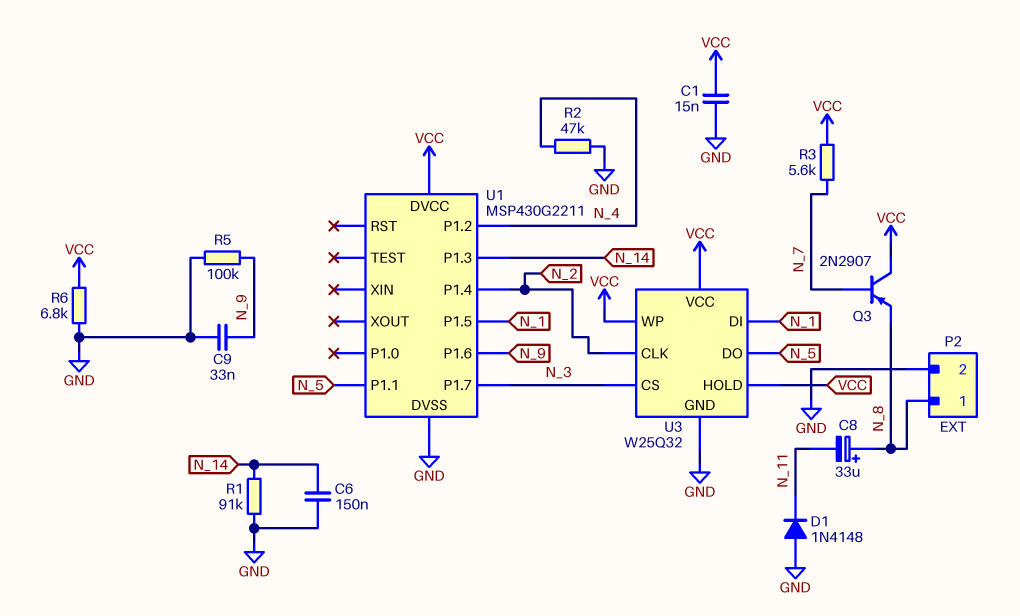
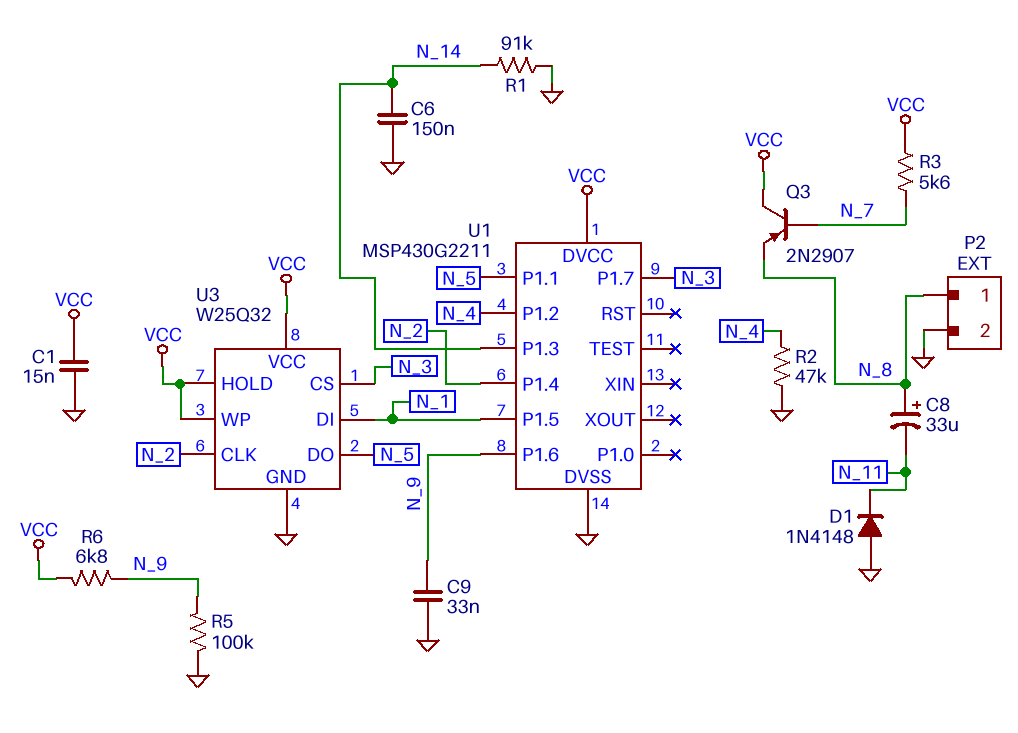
R6: 6.8k (GND, VCC) -> 6.8k (N_9, VCC)

